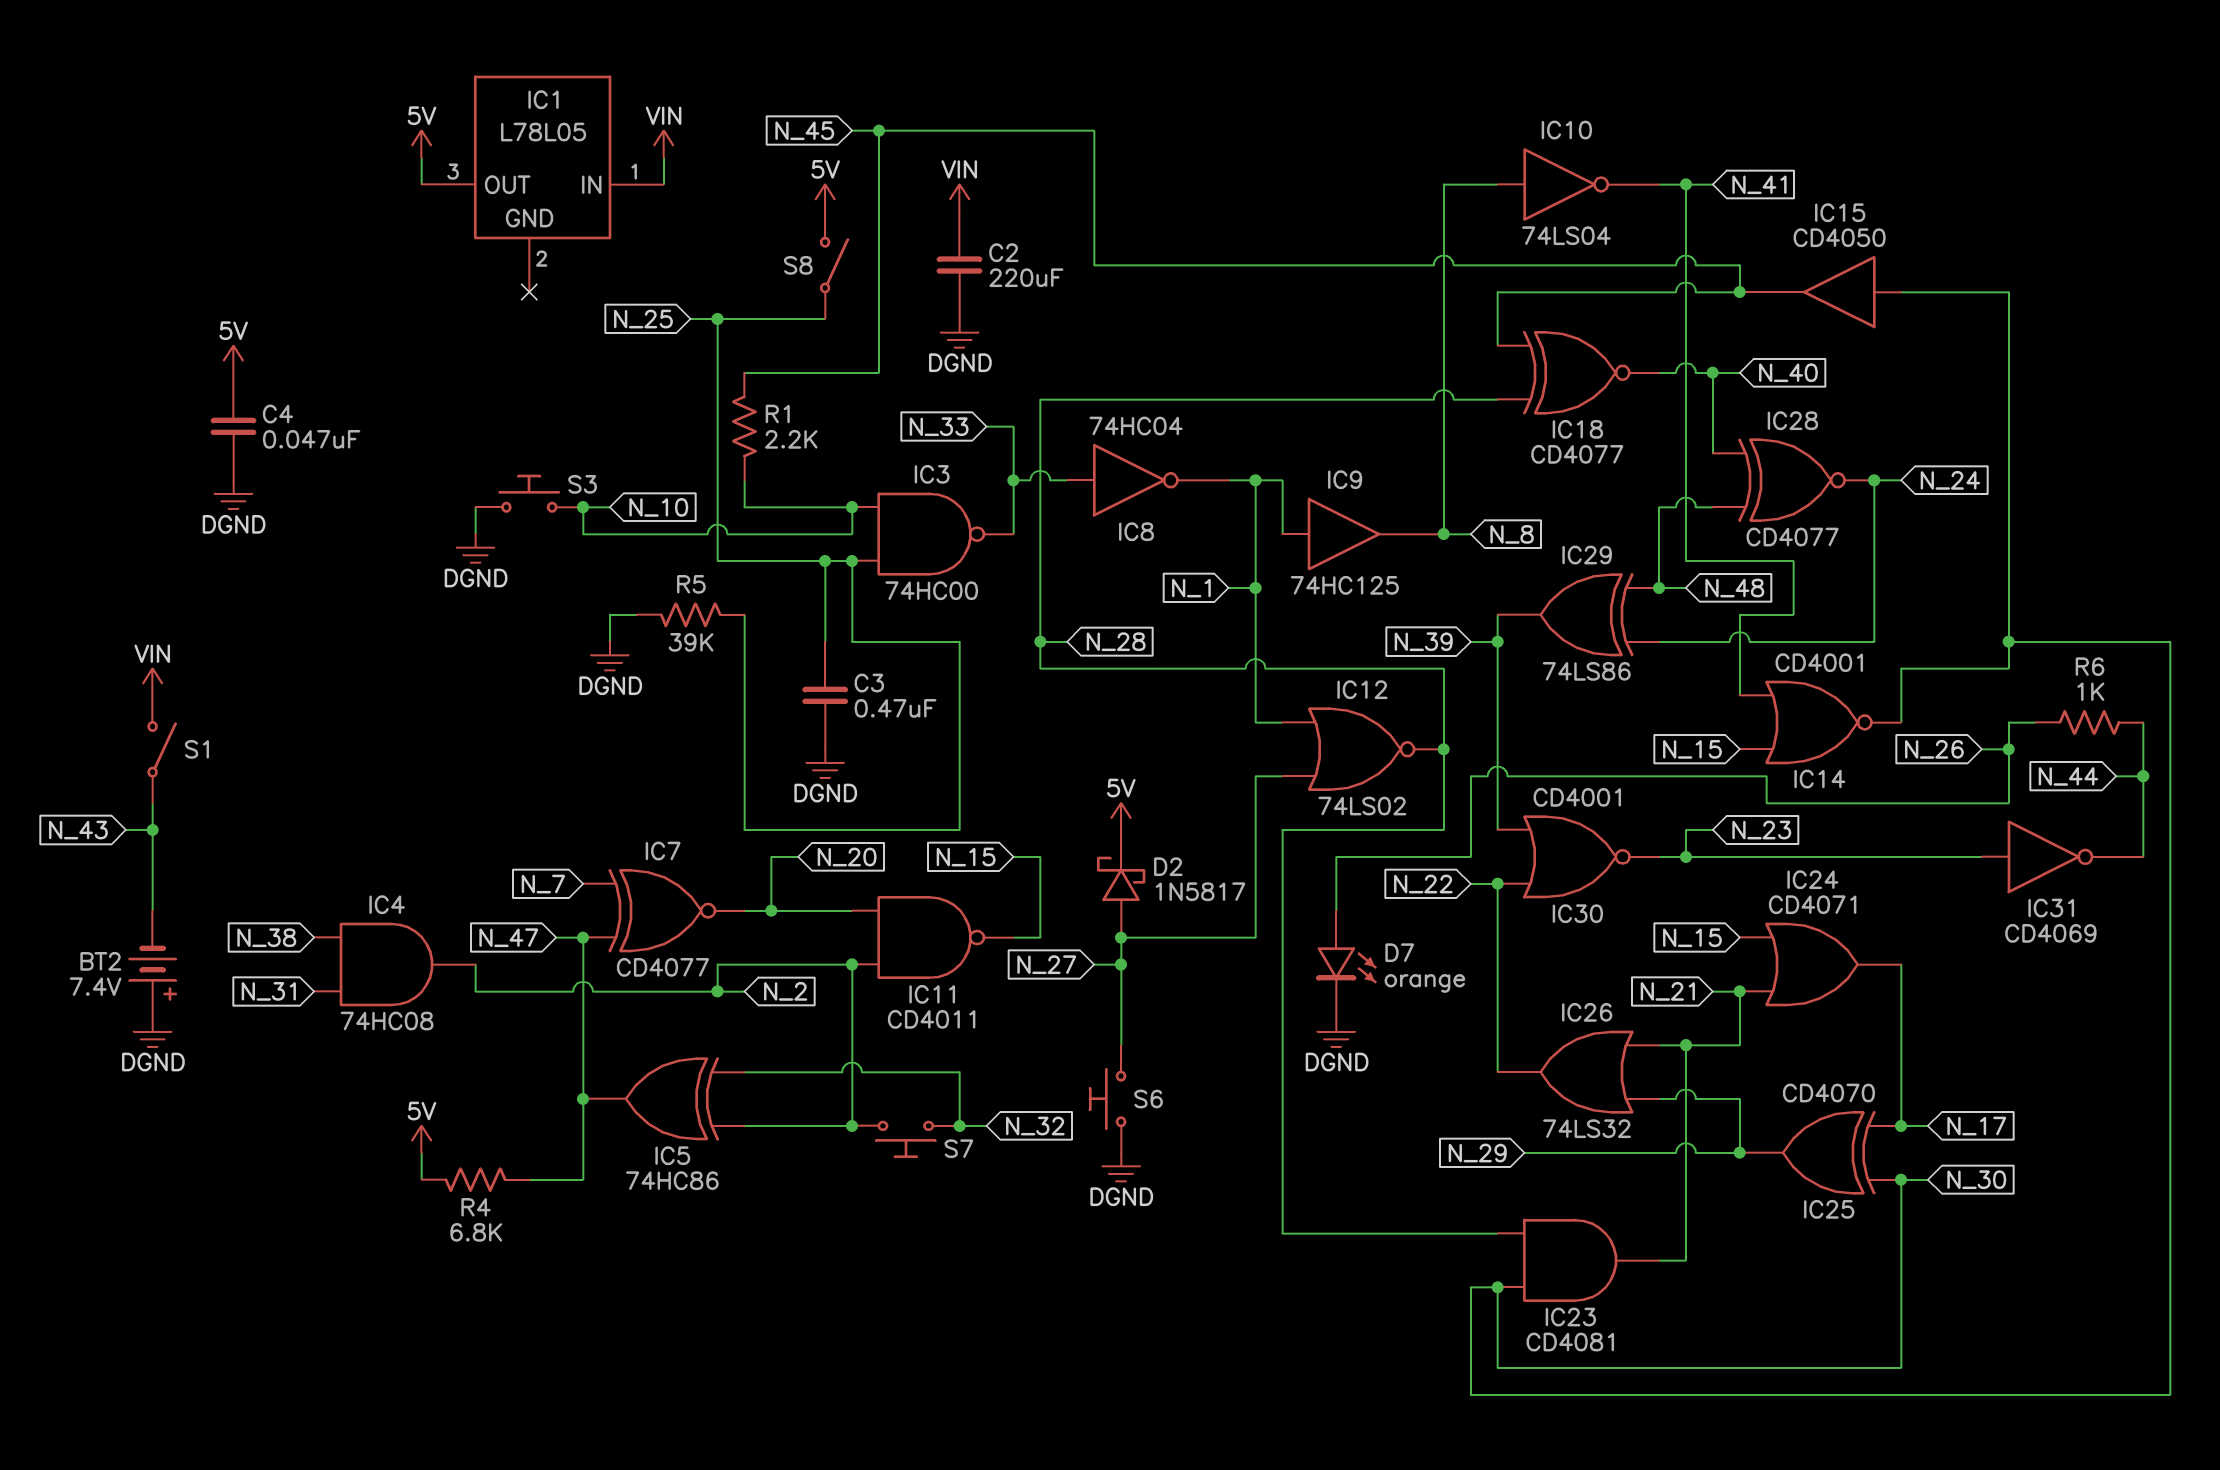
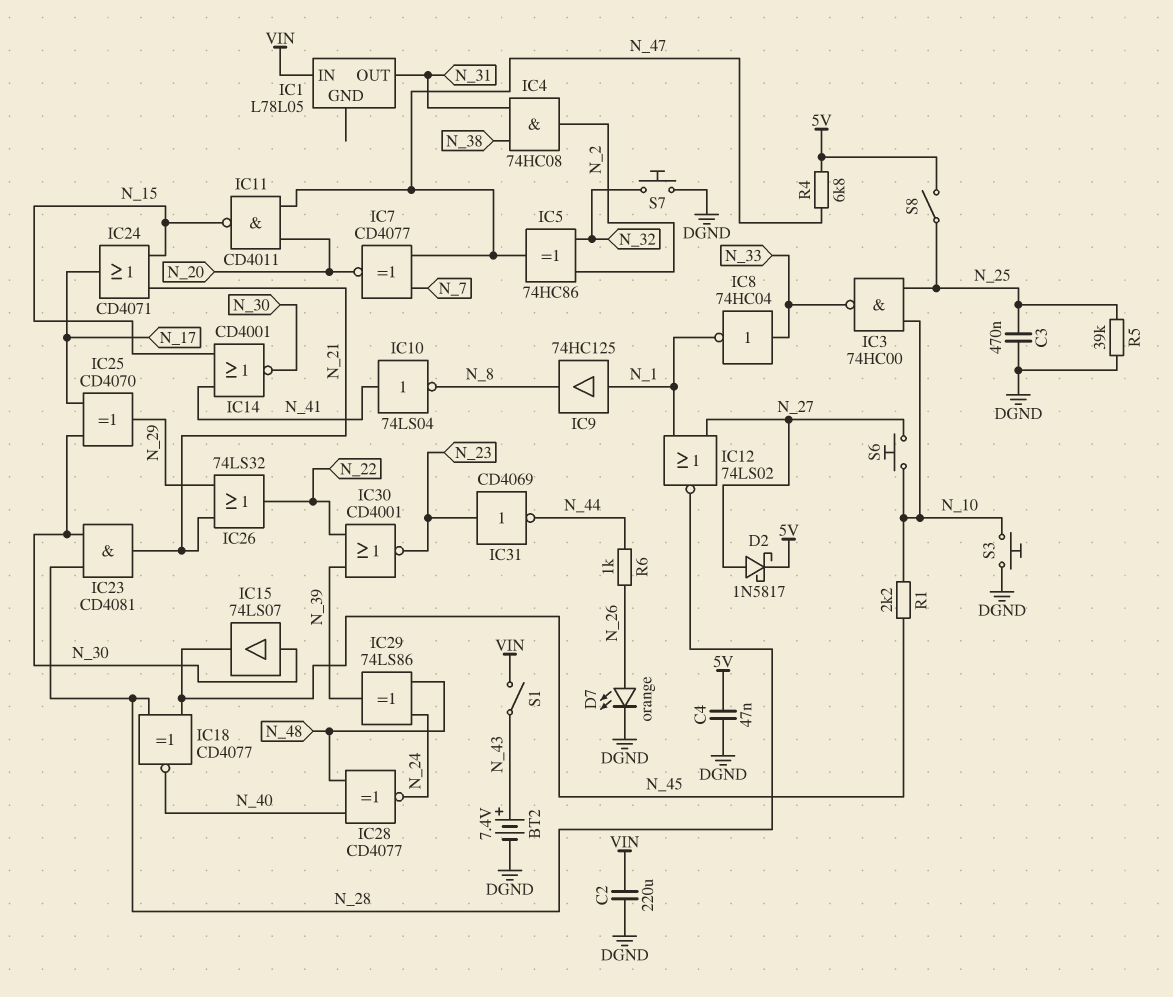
BT2: 7.4V (plus DGND, minus N_43) -> 7.4V (plus N_43, minus DGND)
IC1 pin OUT: 5V -> N_31
IC10: NOT 74LS04 (in N_8, out N_41) -> NOT 74LS04 (in N_41, out N_8)
IC11: NAND CD4011 (in N_2, in N_20, out N_15) -> NAND CD4011 (in N_20, in N_47, out N_15)
IC15: buffer CD4050 (in N_30, out N_45) -> buffer 74LS07 (in N_30, out N_45)
S6: button (DGND, N_27) -> button (N_10, N_27)
S7: button (N_2, N_32) -> button (DGND, N_32)

